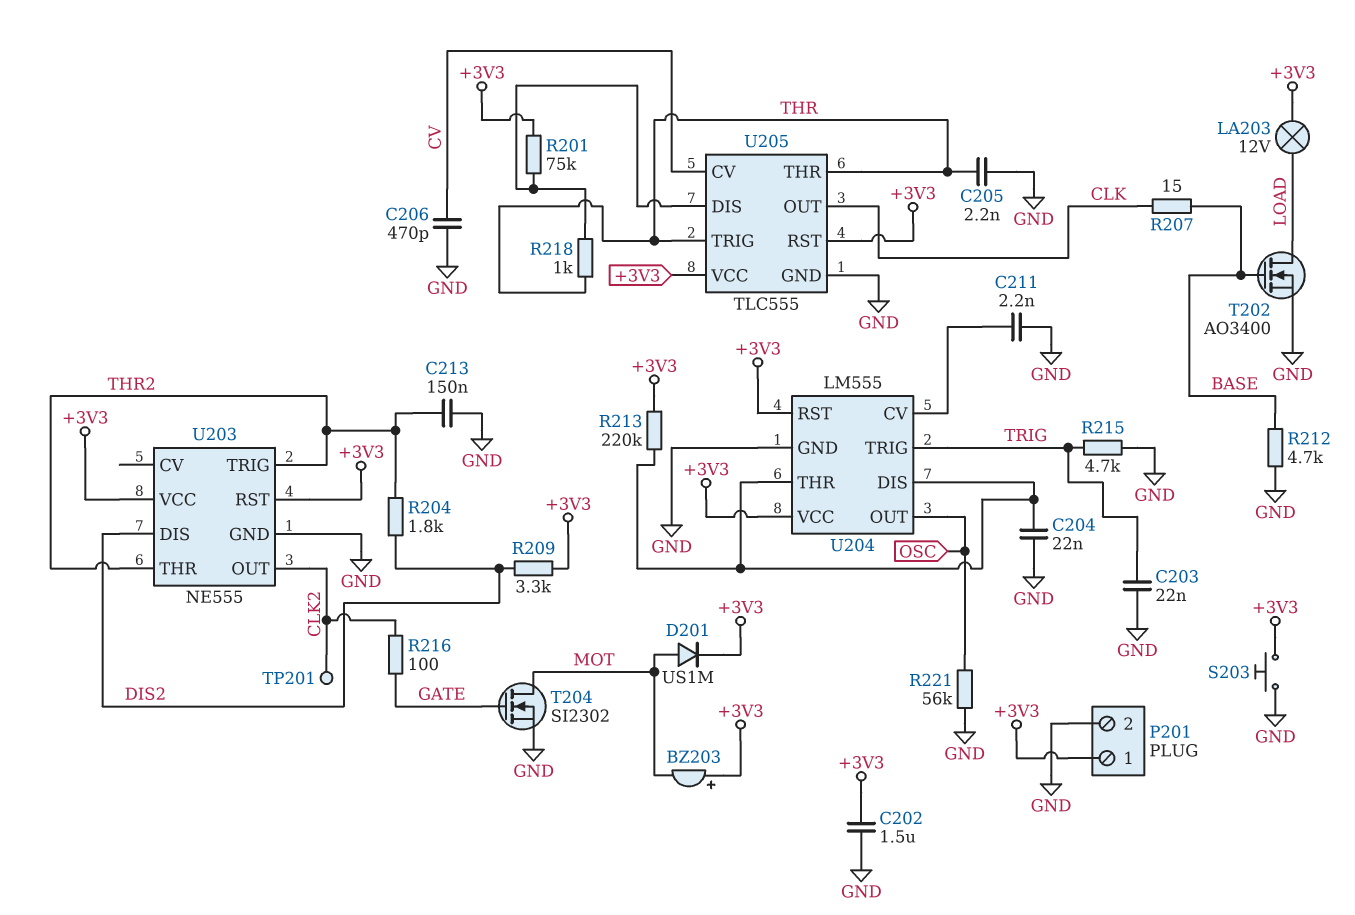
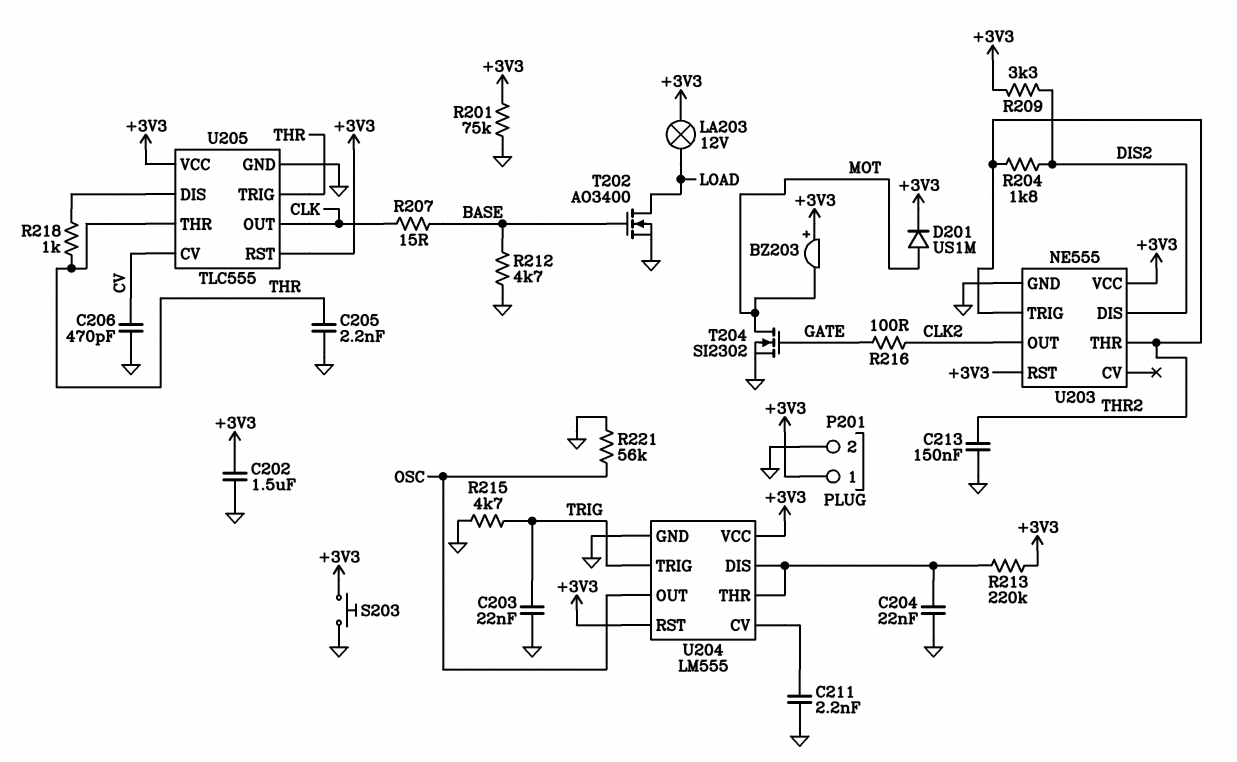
R201: 75k (+3V3, U205/DIS) -> 75k (+3V3, GND)
TP201: test point (CLK2) -> none

